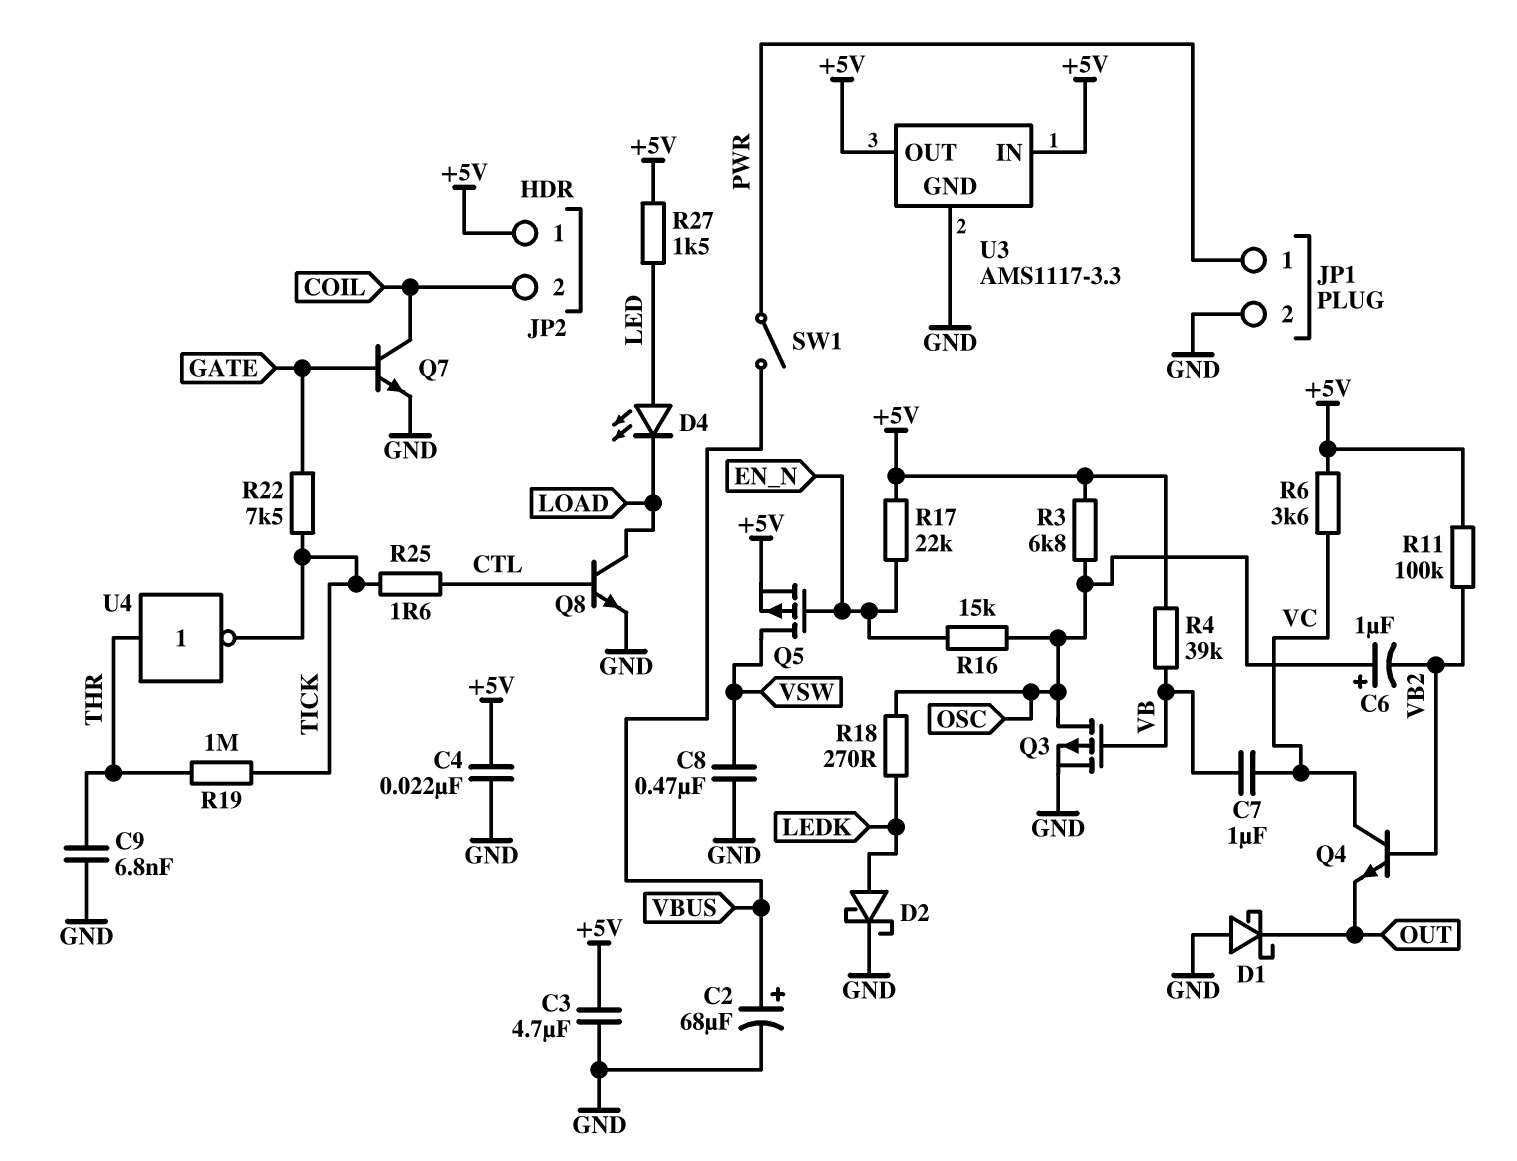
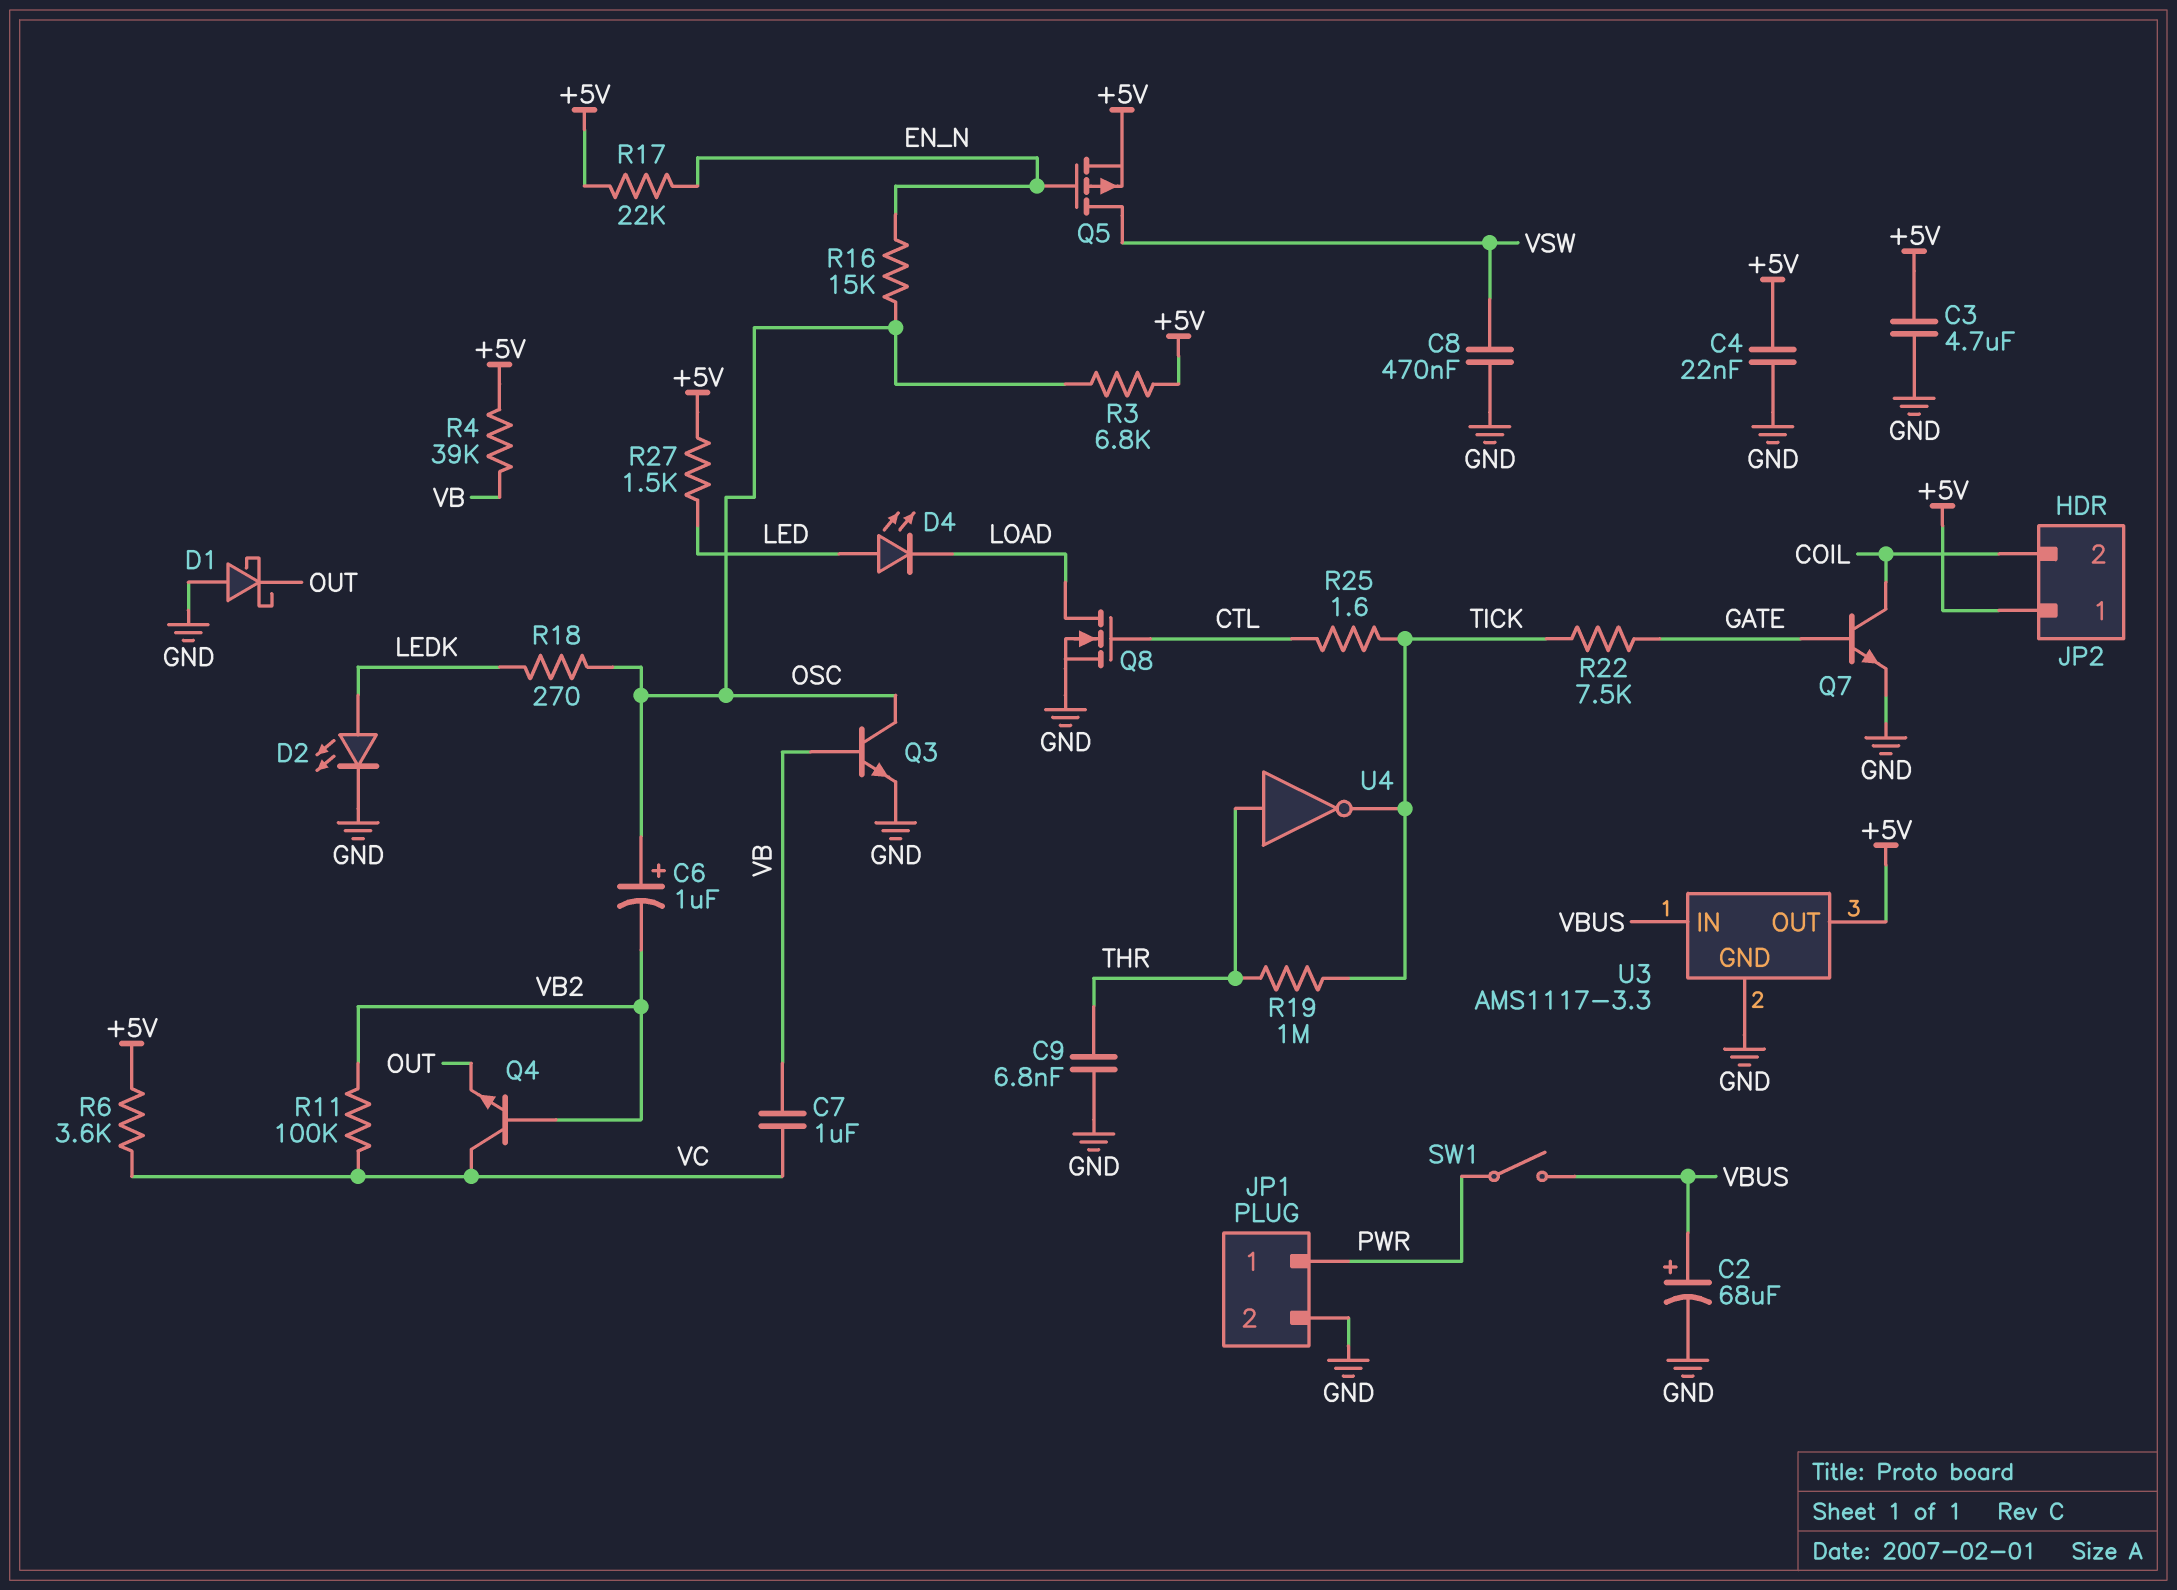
D2: schottky (A LEDK, K GND) -> LED (A LEDK, K GND)
Q3: PMOS (G VB, D OSC, S GND) -> NPN (B VB, C OSC, E GND)
Q8: NPN (B CTL, C LOAD, E GND) -> NMOS (G CTL, D LOAD, S GND)
R11: 100k (+5V, VB2) -> 100k (VB2, VC)
U3 pin IN: +5V -> VBUS

